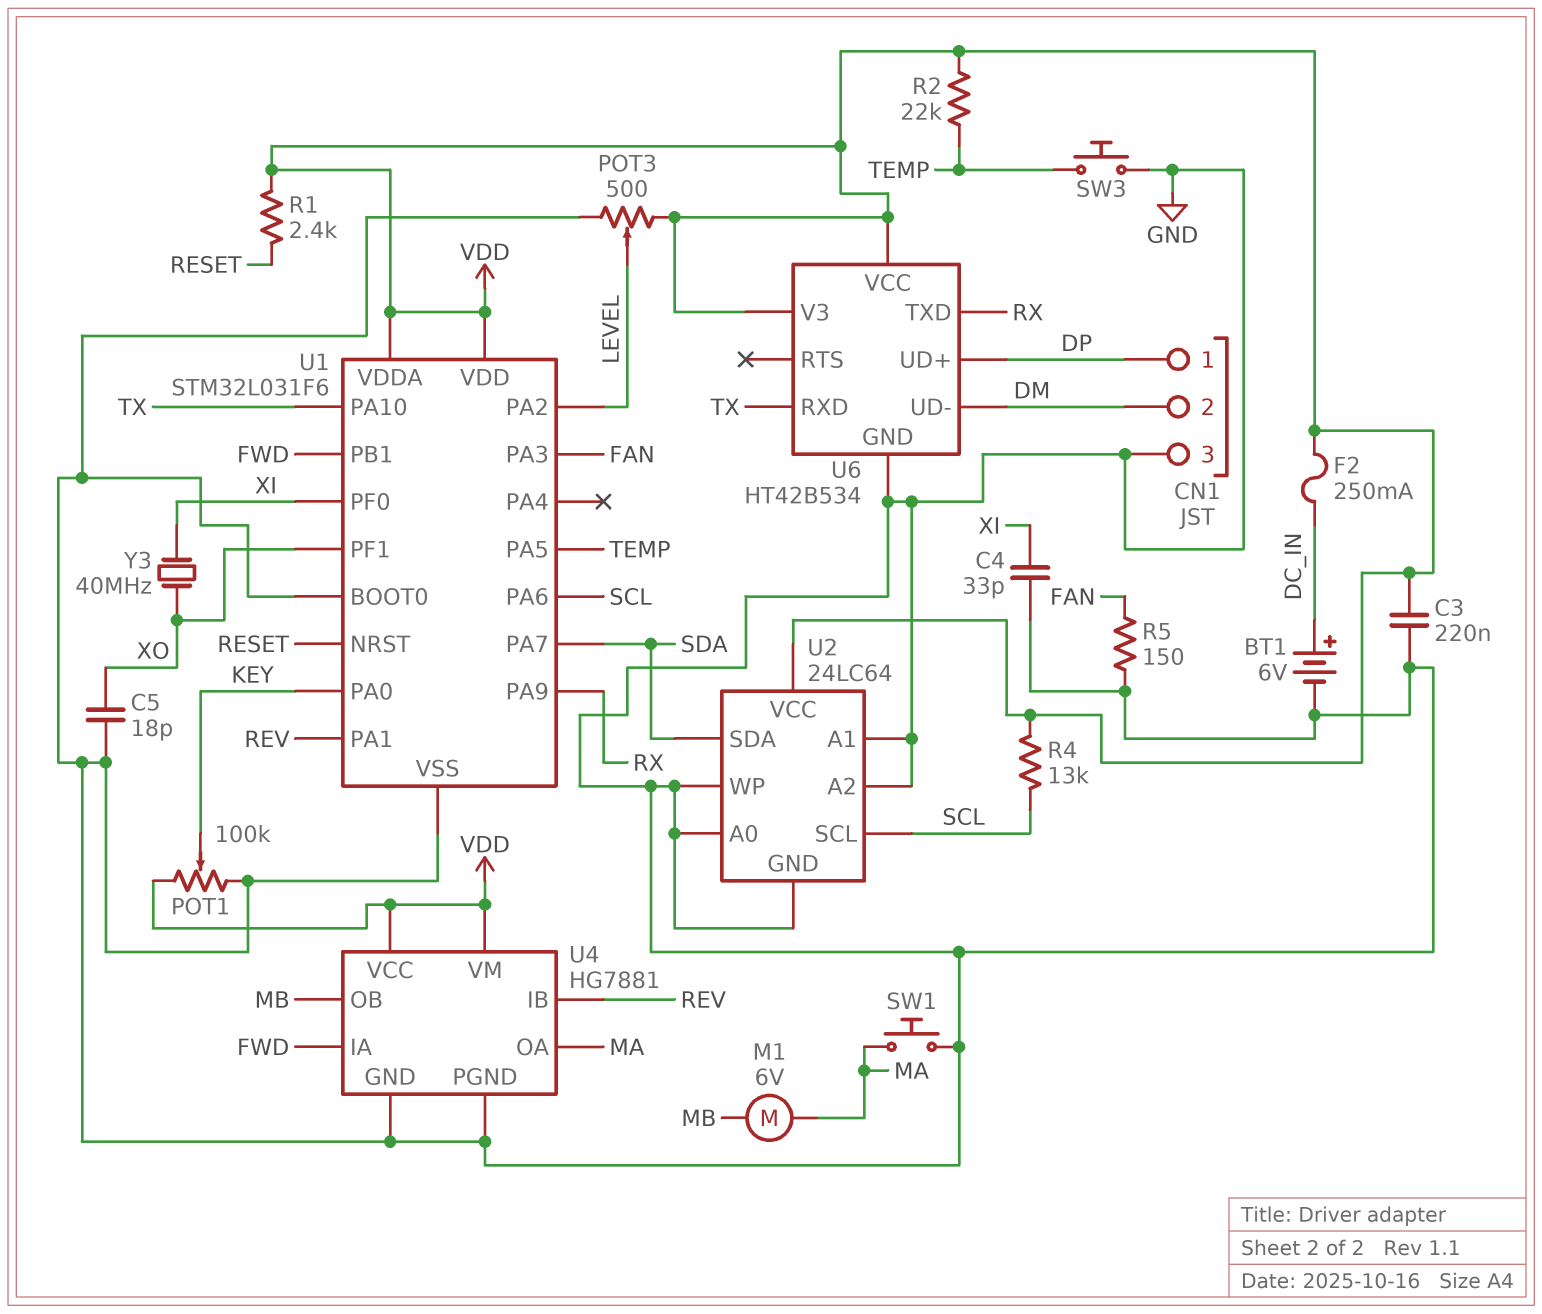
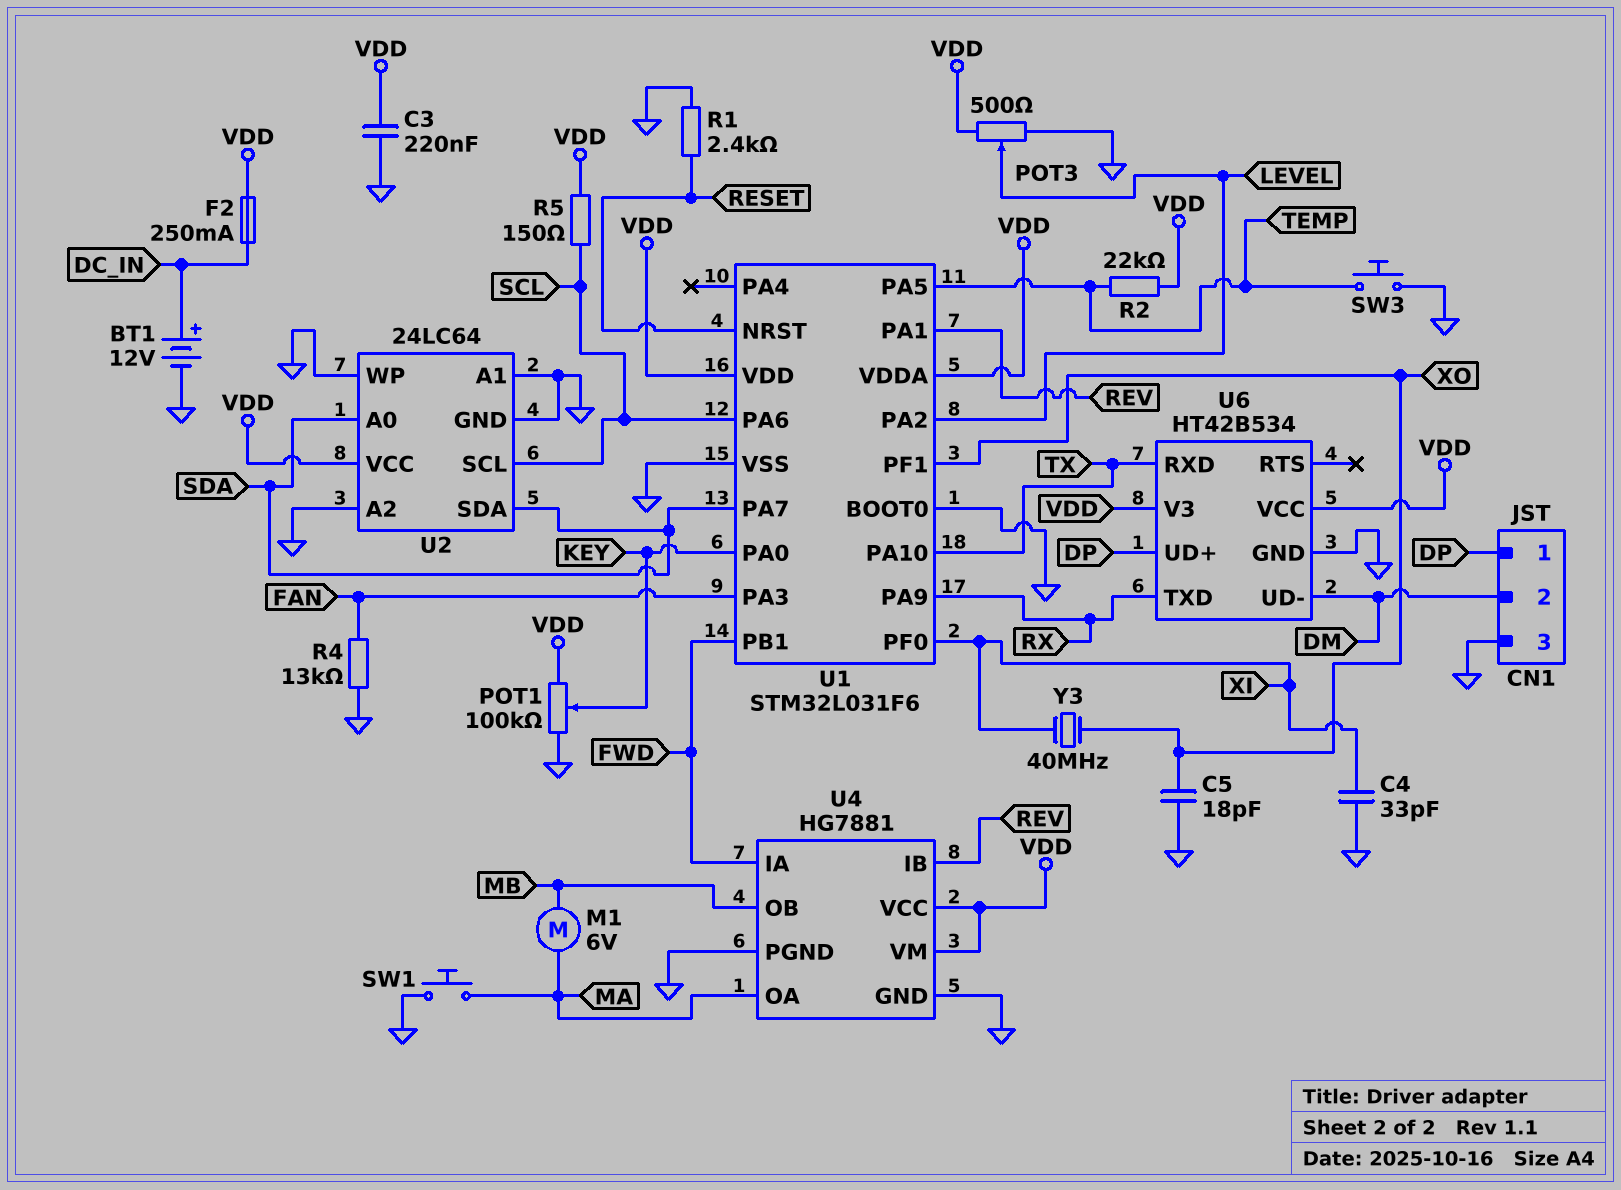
BT1: 6V (plus DC_IN, minus GND) -> 12V (plus DC_IN, minus GND)
R1: 2.4k (RESET, VDD) -> 2.4k (GND, RESET)
R4: 13k (SCL, VDD) -> 13k (FAN, GND)
R5: 150 (FAN, GND) -> 150 (SCL, VDD)
U2 pin A0: GND -> SDA

